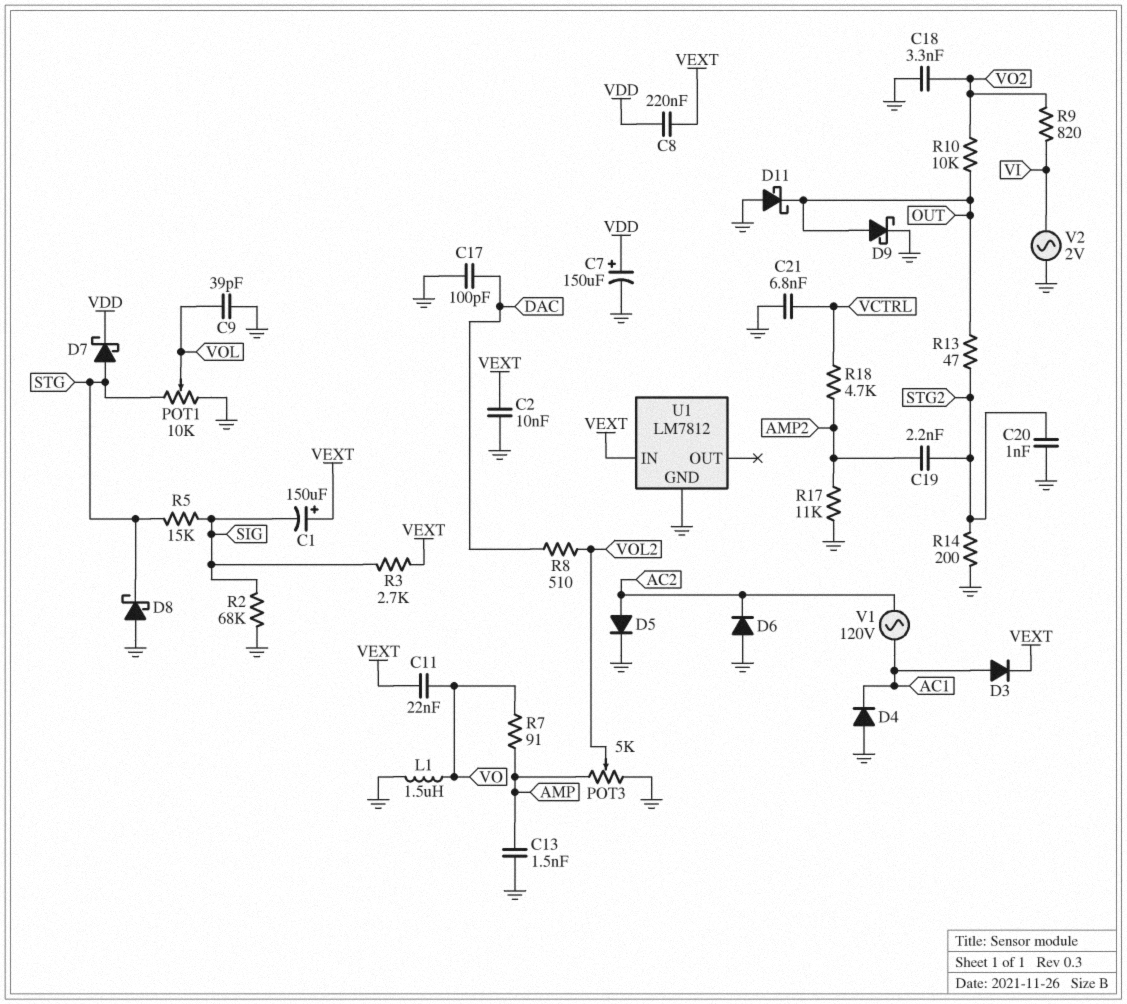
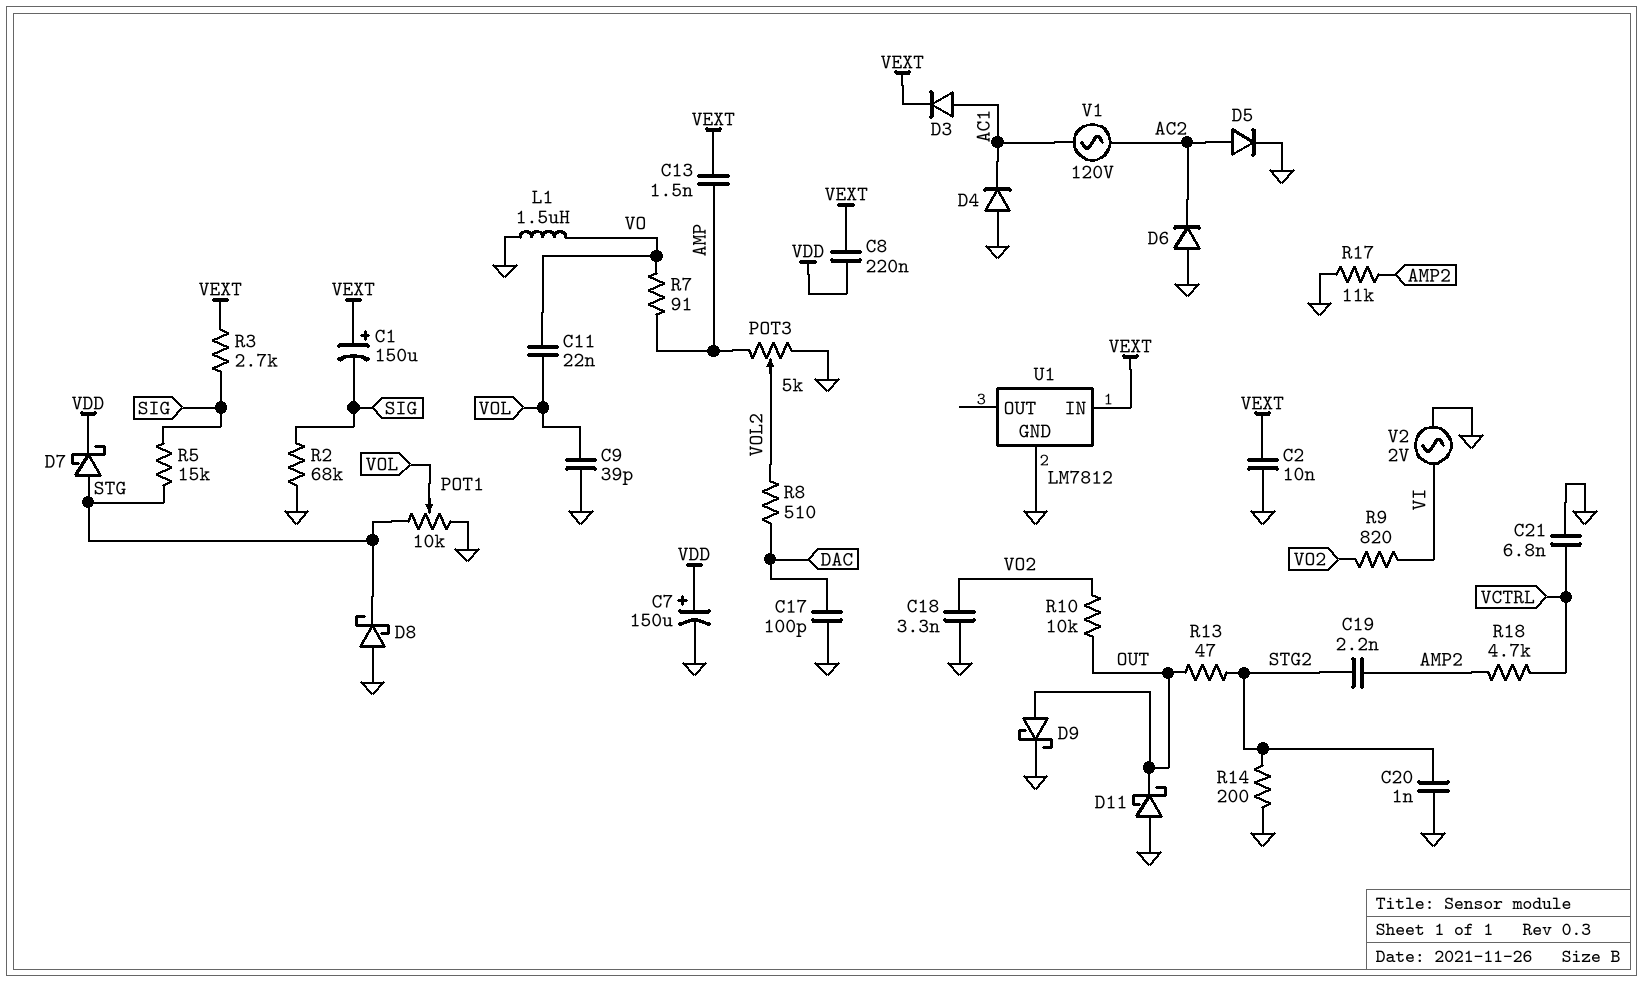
C11: 22nF (VEXT, VO) -> 22nF (VO, VOL)
C13: 1.5nF (AMP, GND) -> 1.5nF (AMP, VEXT)

